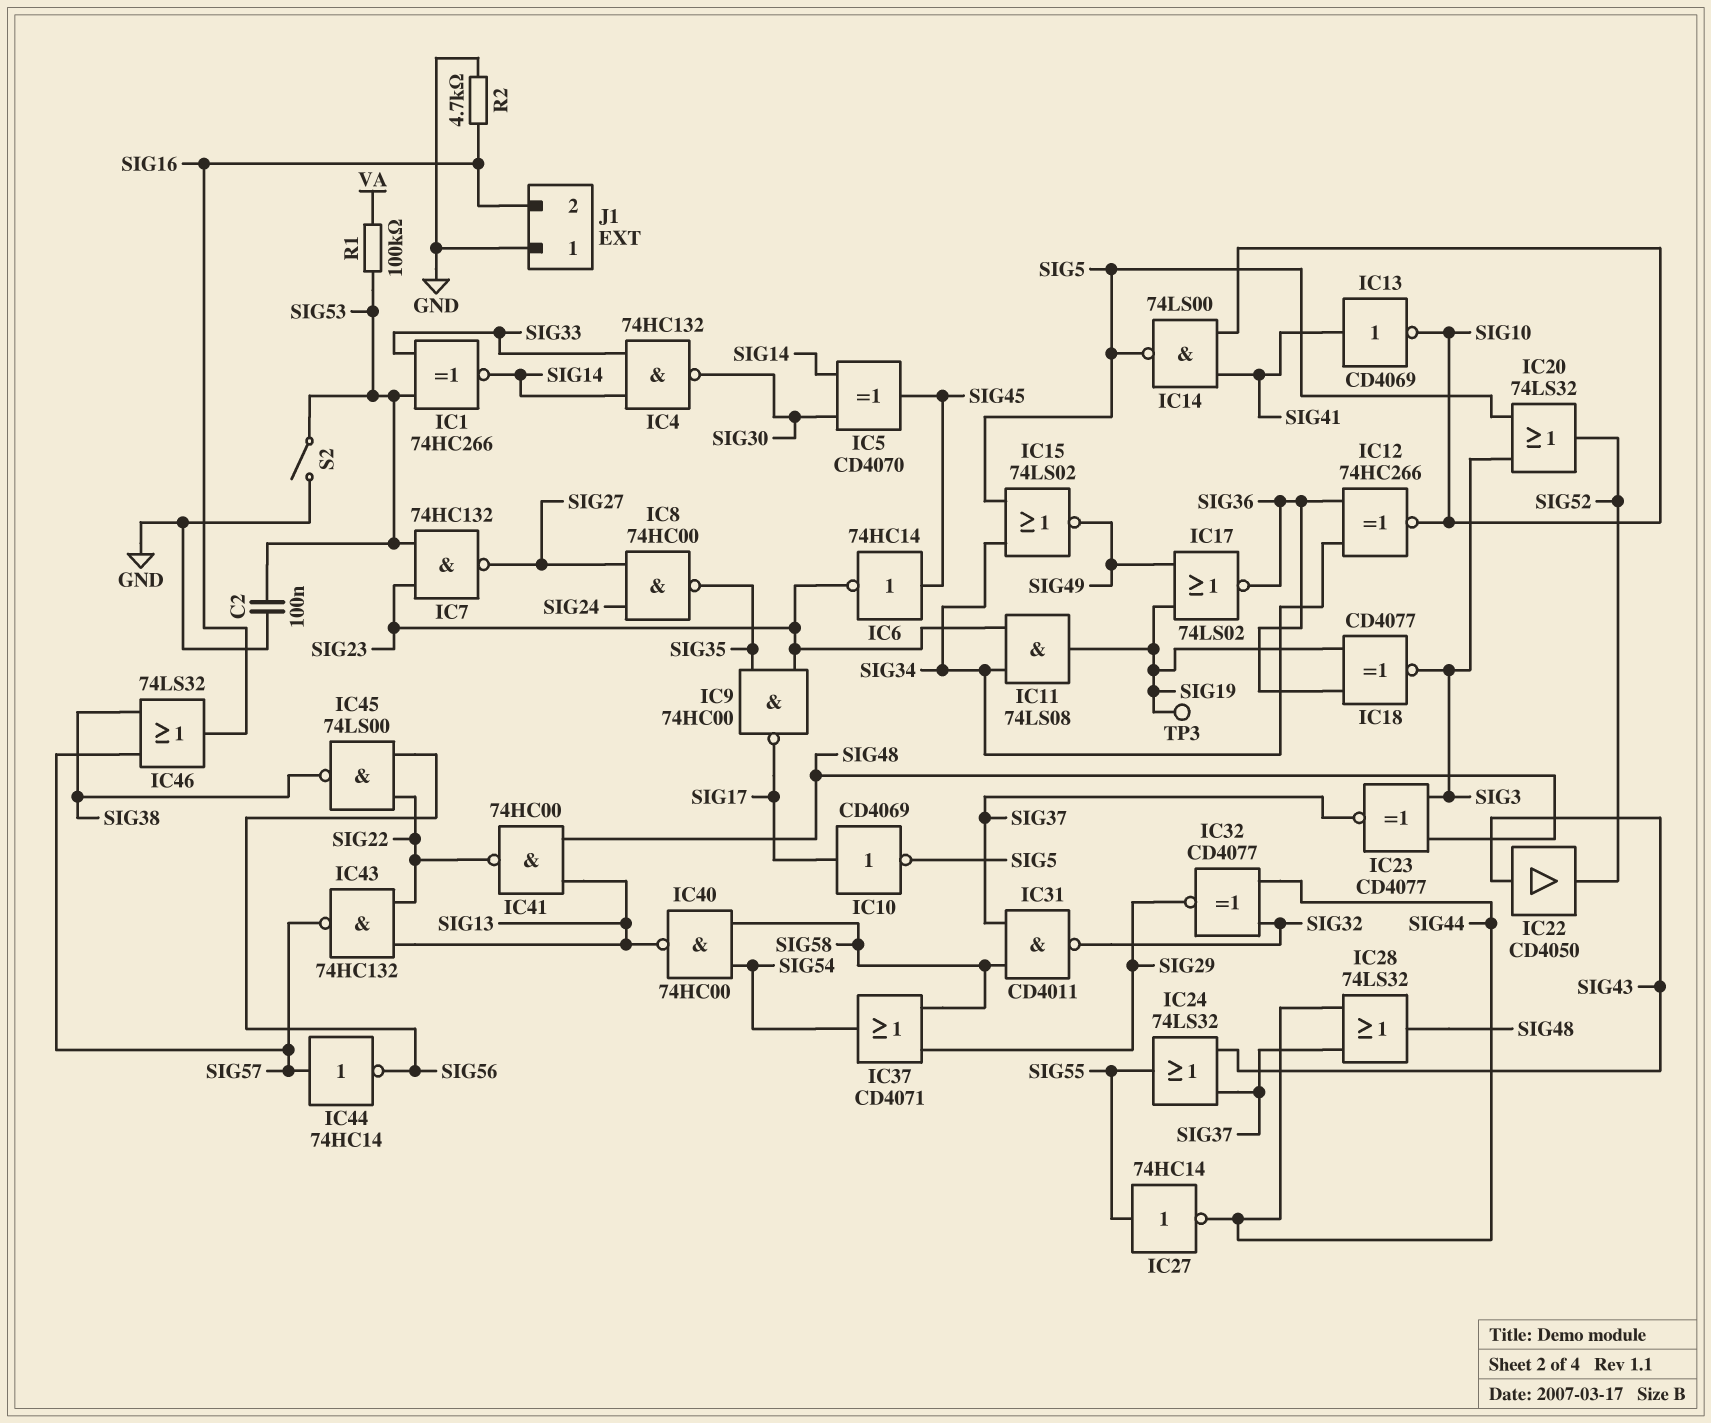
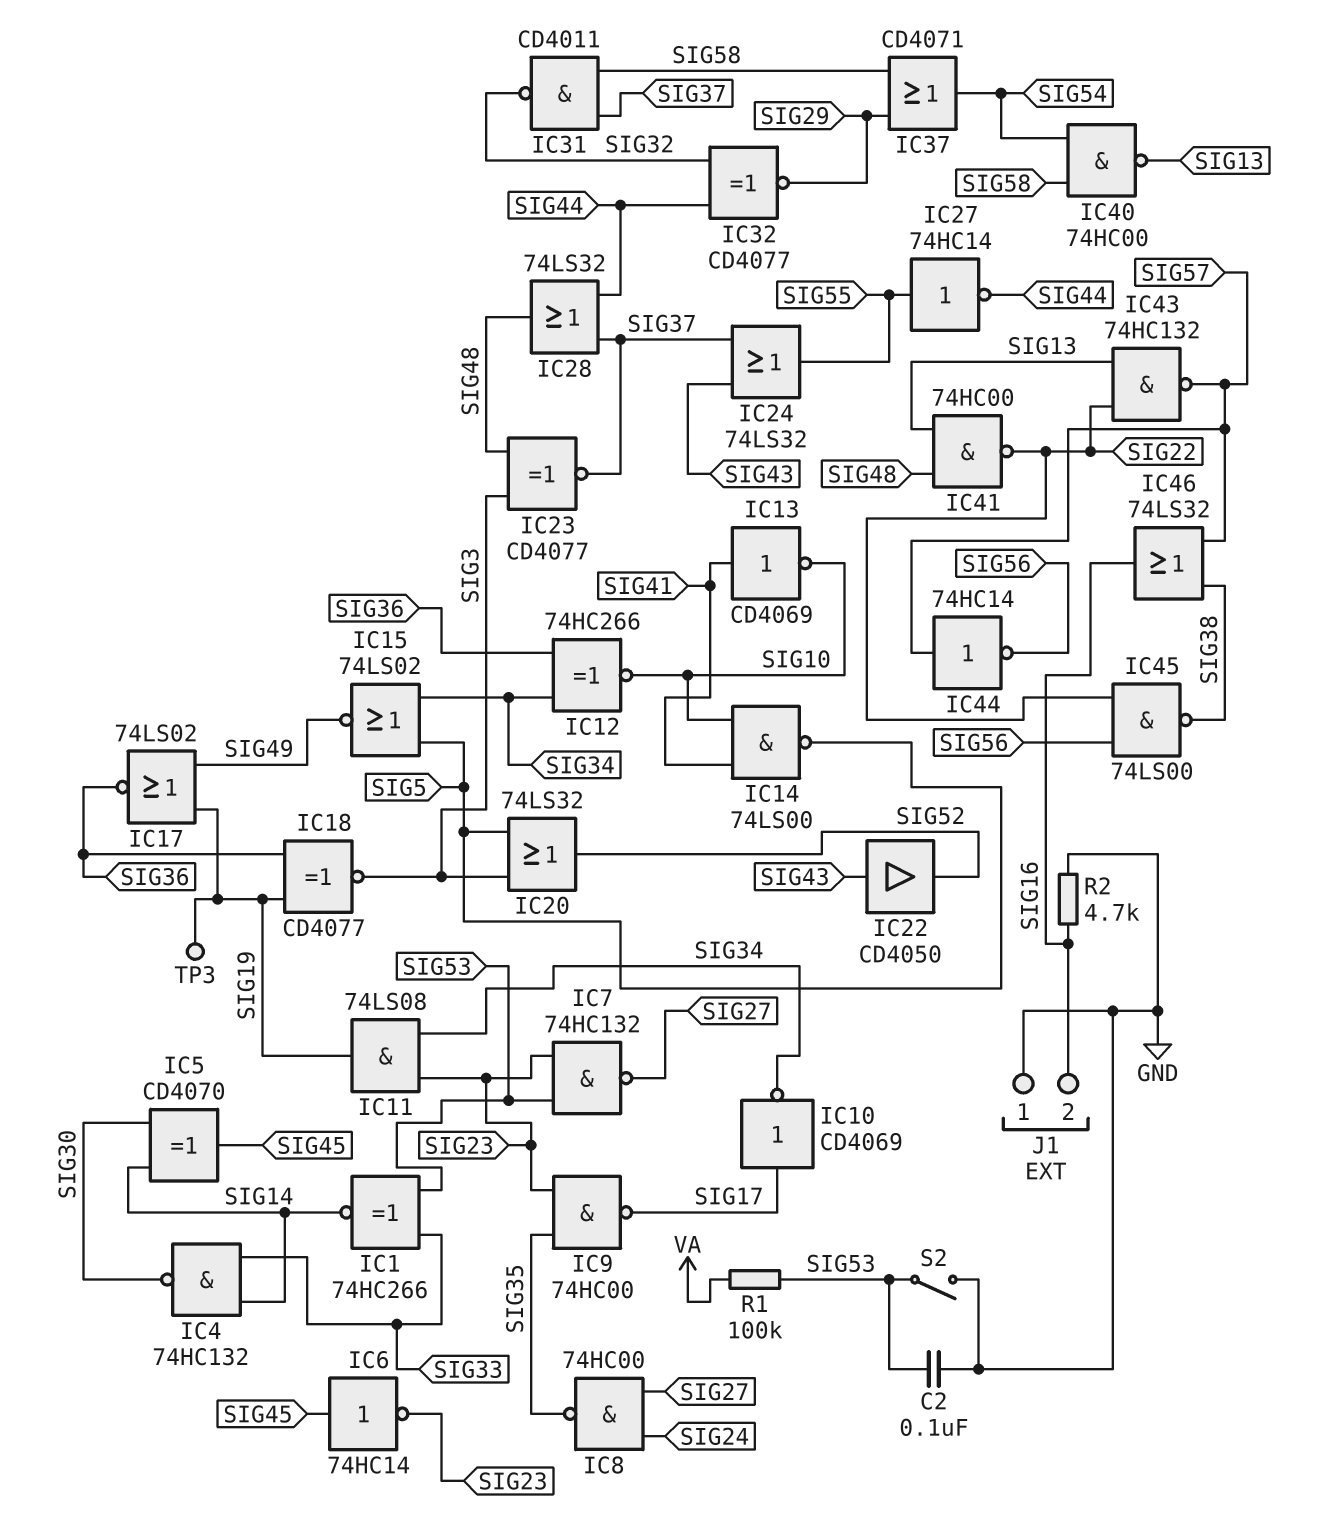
IC10: NOT CD4069 (in SIG17, out SIG5) -> NOT CD4069 (in SIG17, out SIG34)

